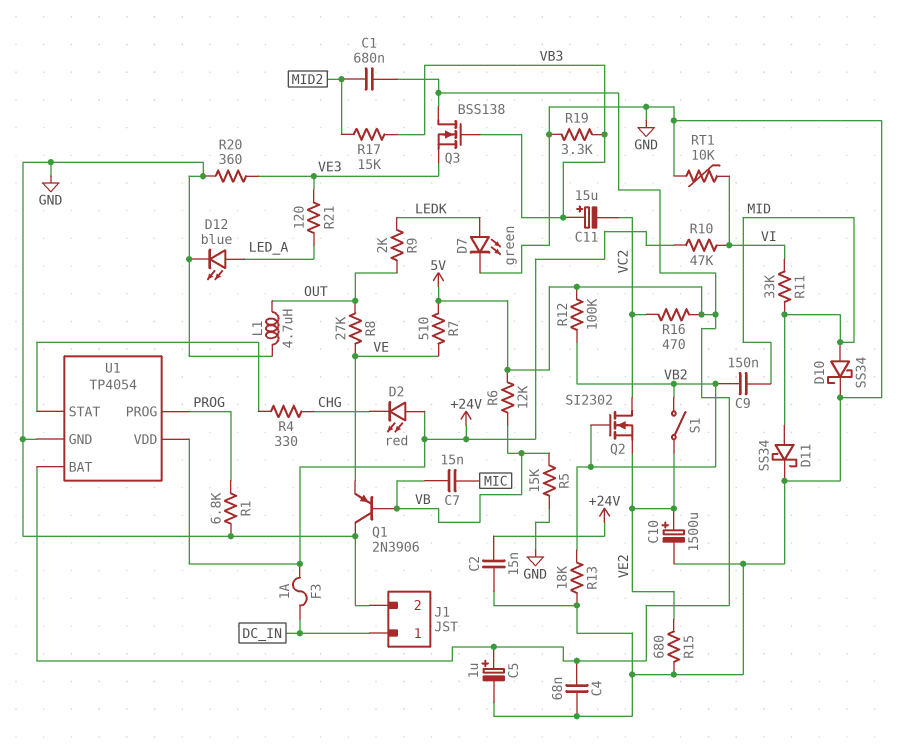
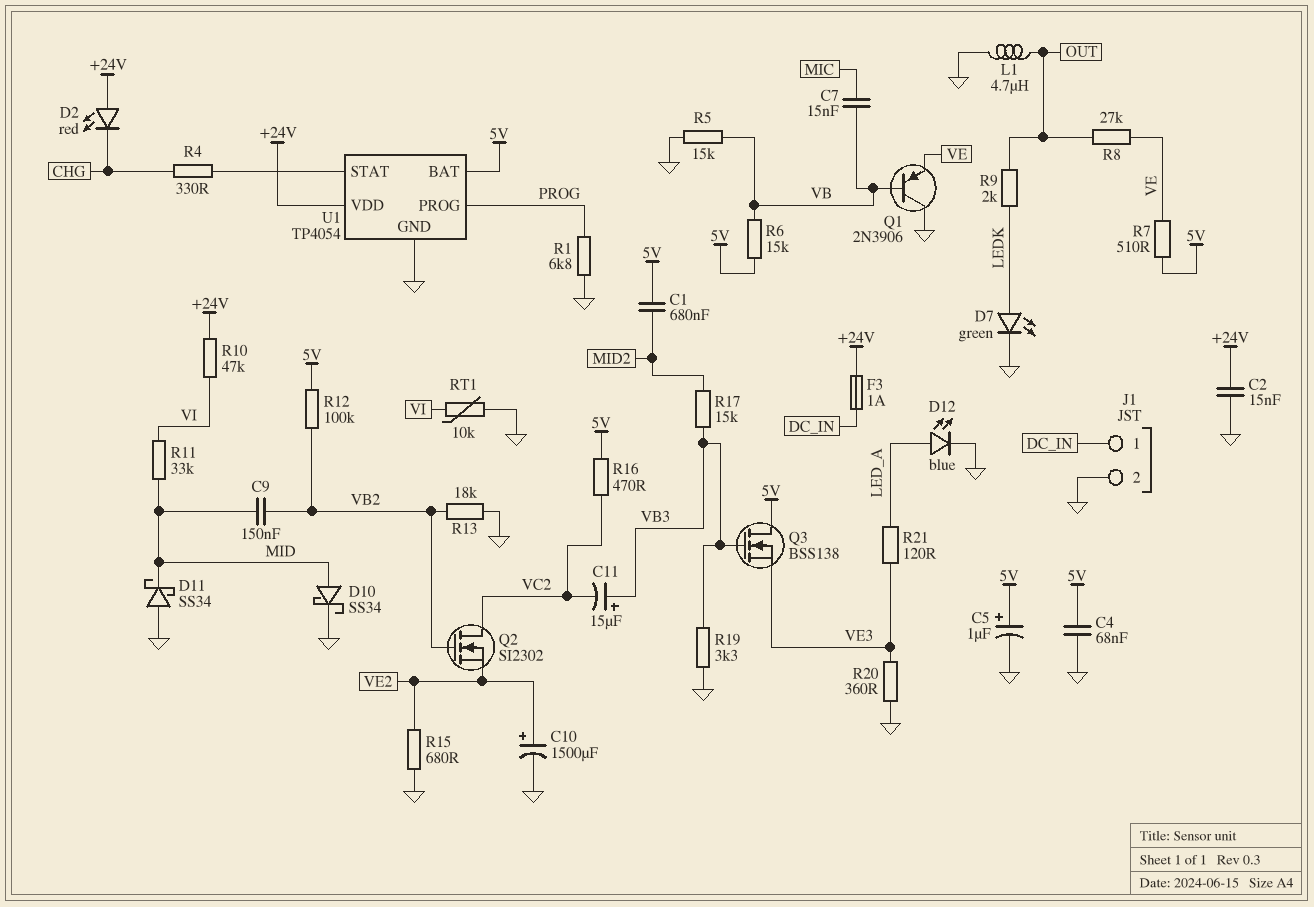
D11: schottky SS34 (A MID, K GND) -> schottky SS34 (A GND, K MID)
R6: 12k (5V, VB) -> 15k (5V, VB)
S1: switch (VB2, VE2) -> none

